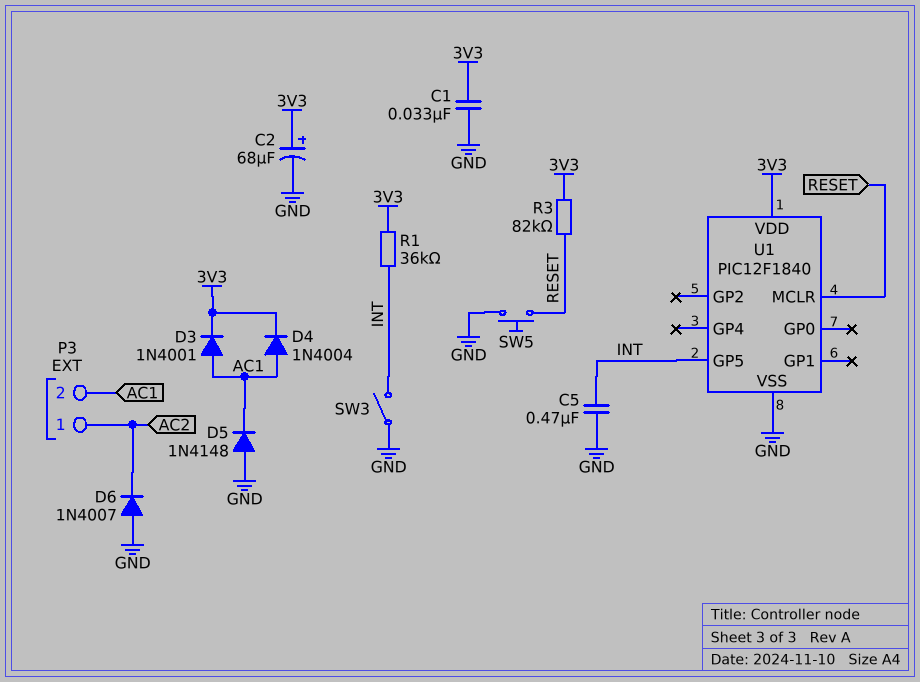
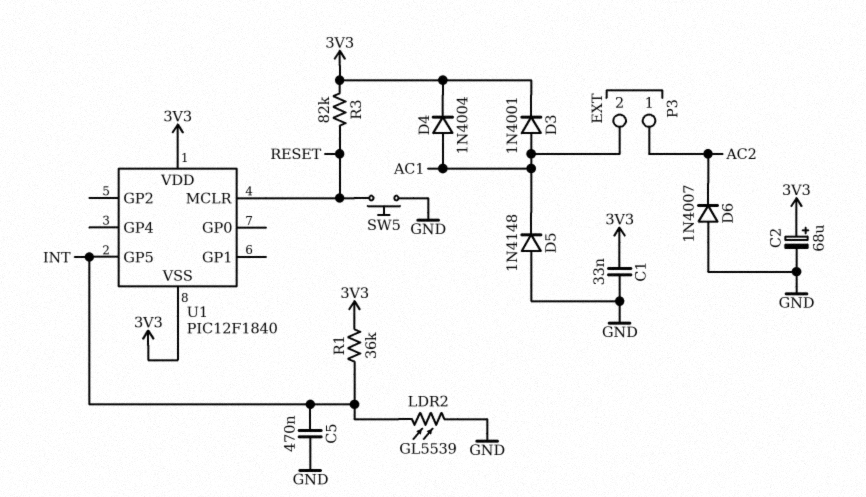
LDR2: none -> GL5539 (GND, INT)
SW3: switch (GND, INT) -> none
U1 pin VSS: GND -> 3V3

